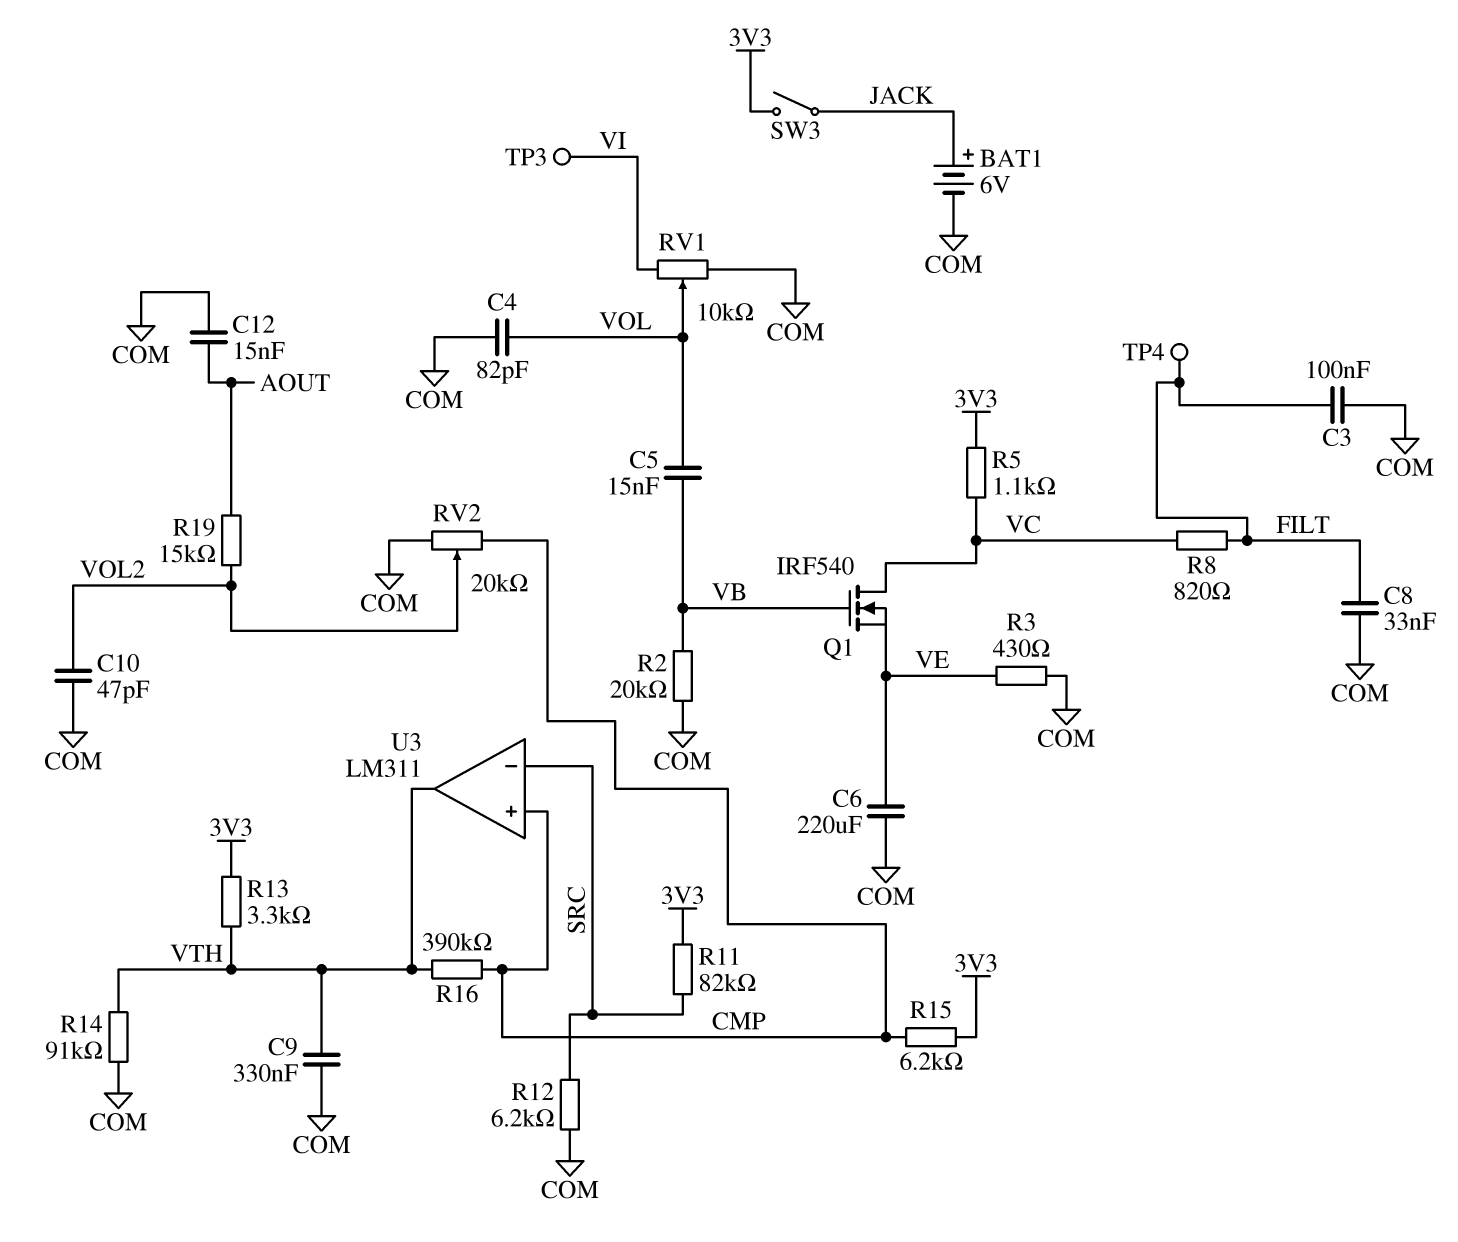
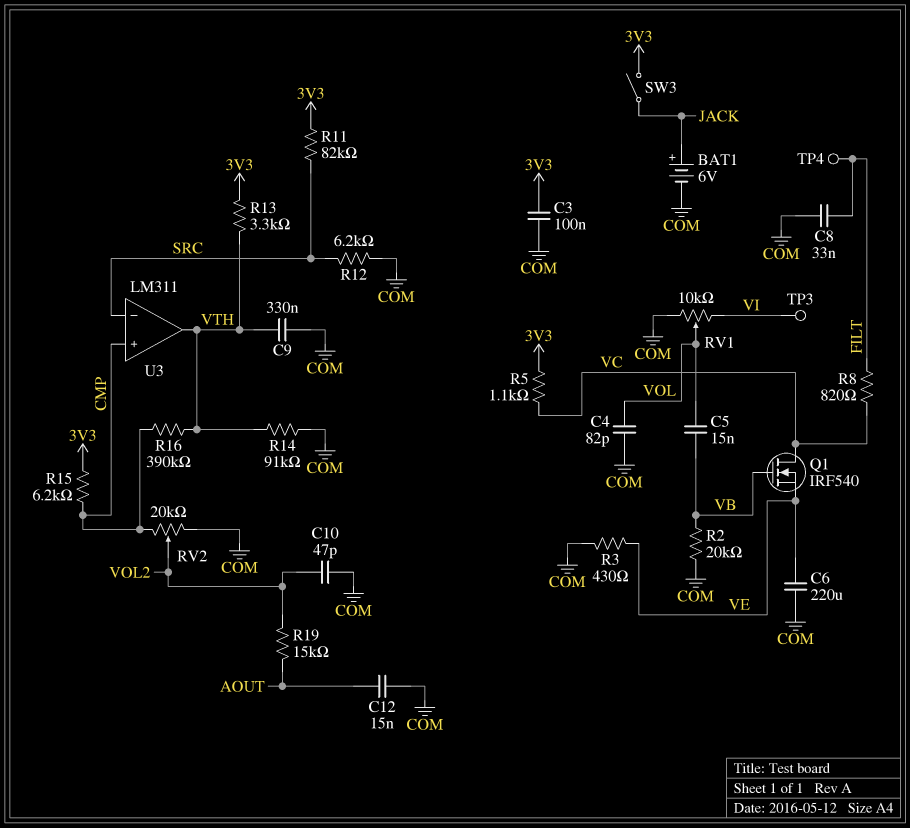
C3: 100nF (COM, FILT) -> 100nF (3V3, COM)

